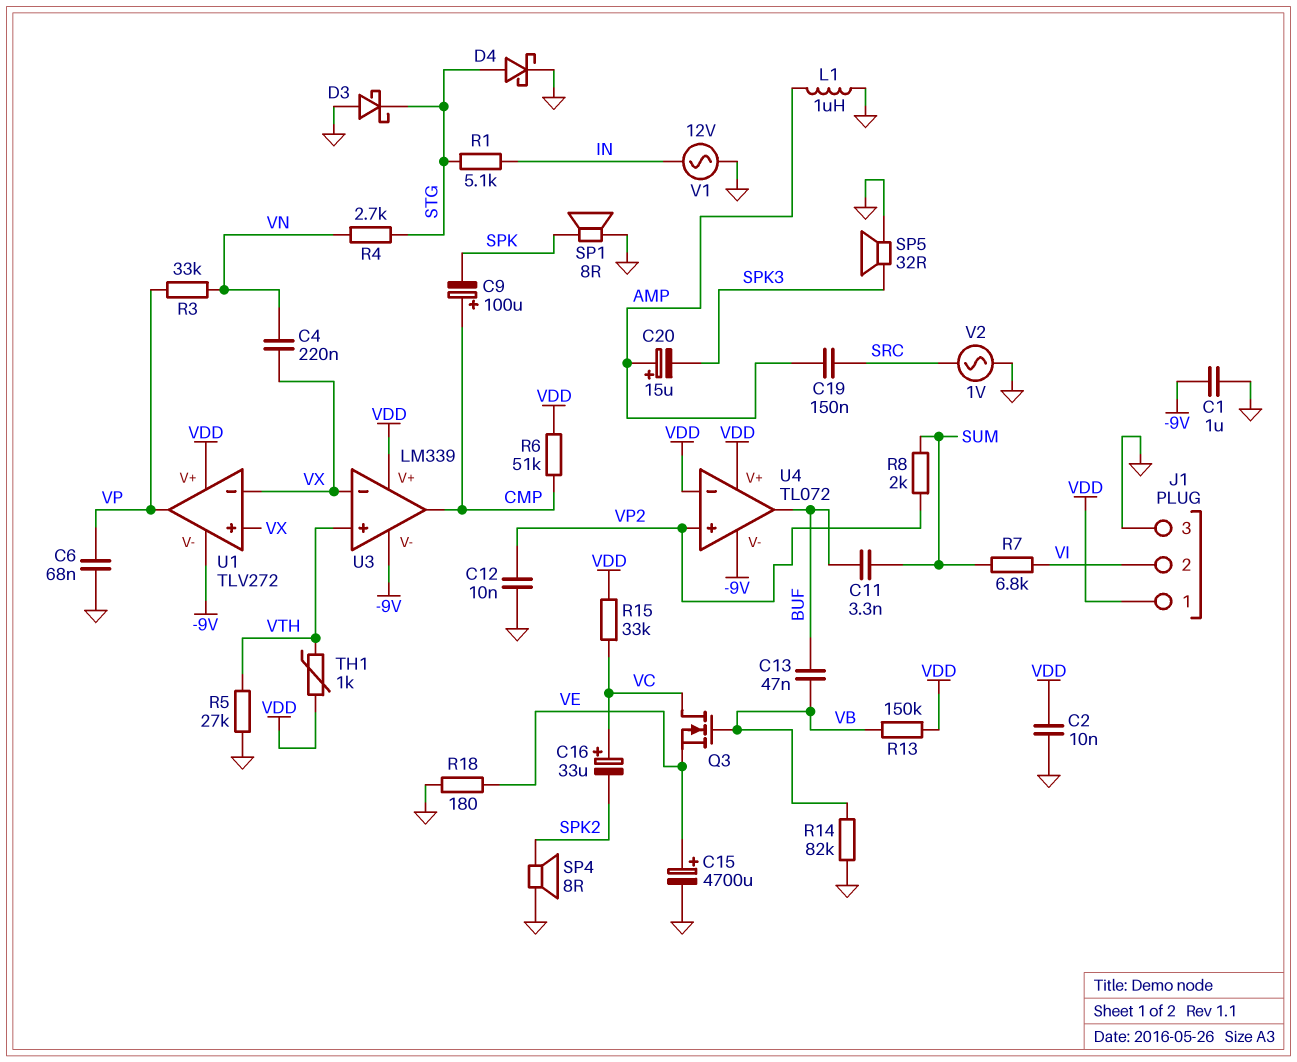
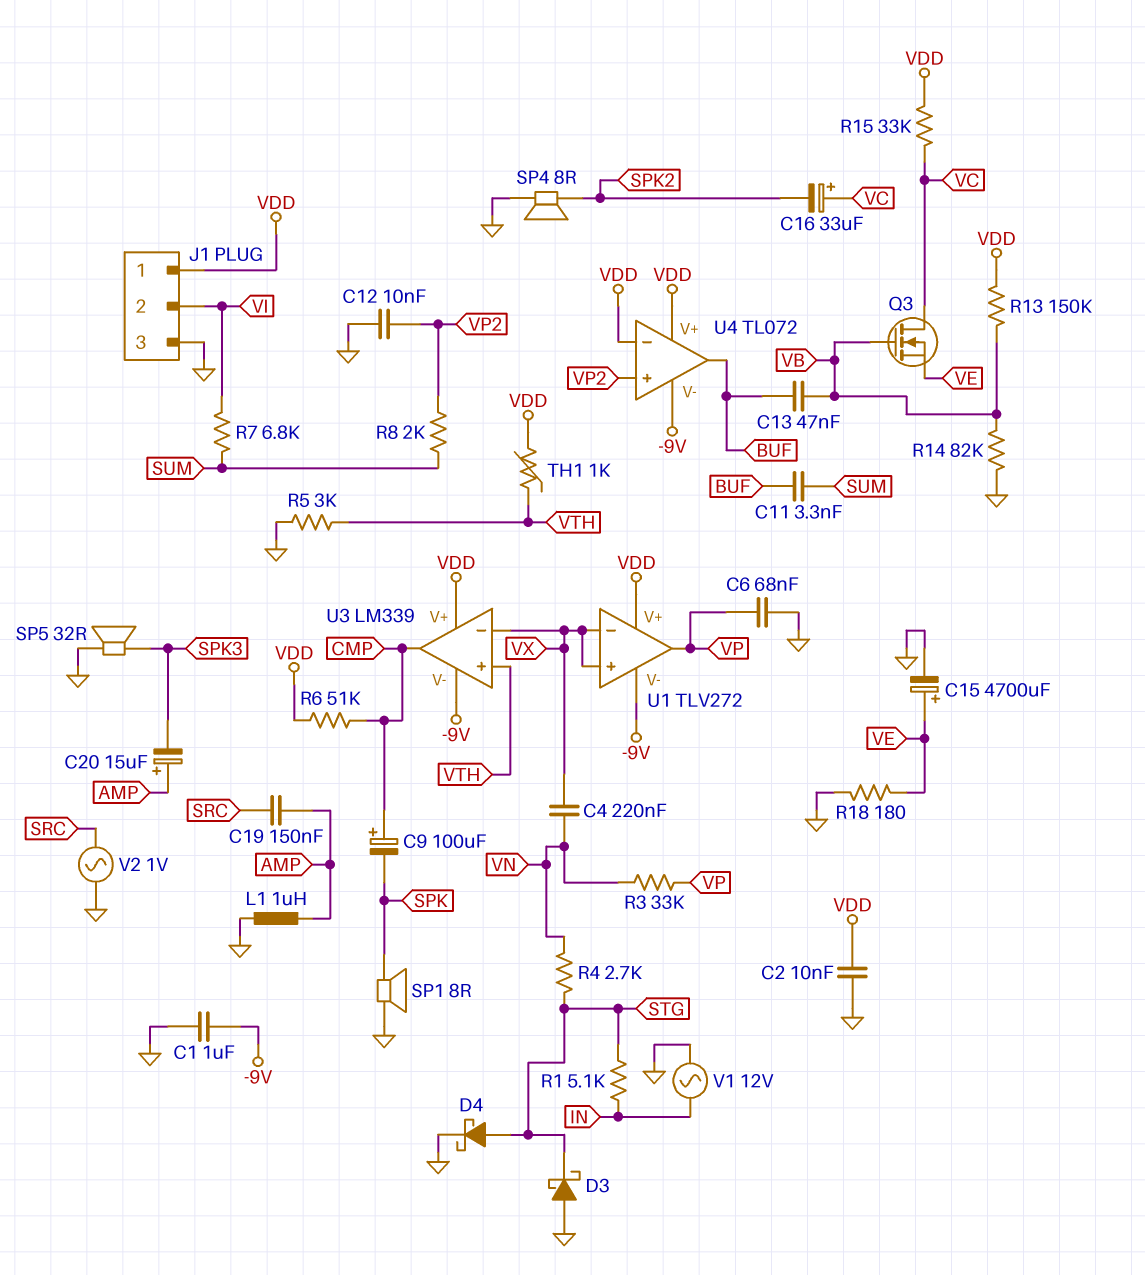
R5: 27k (GND, VTH) -> 3k (GND, VTH)

